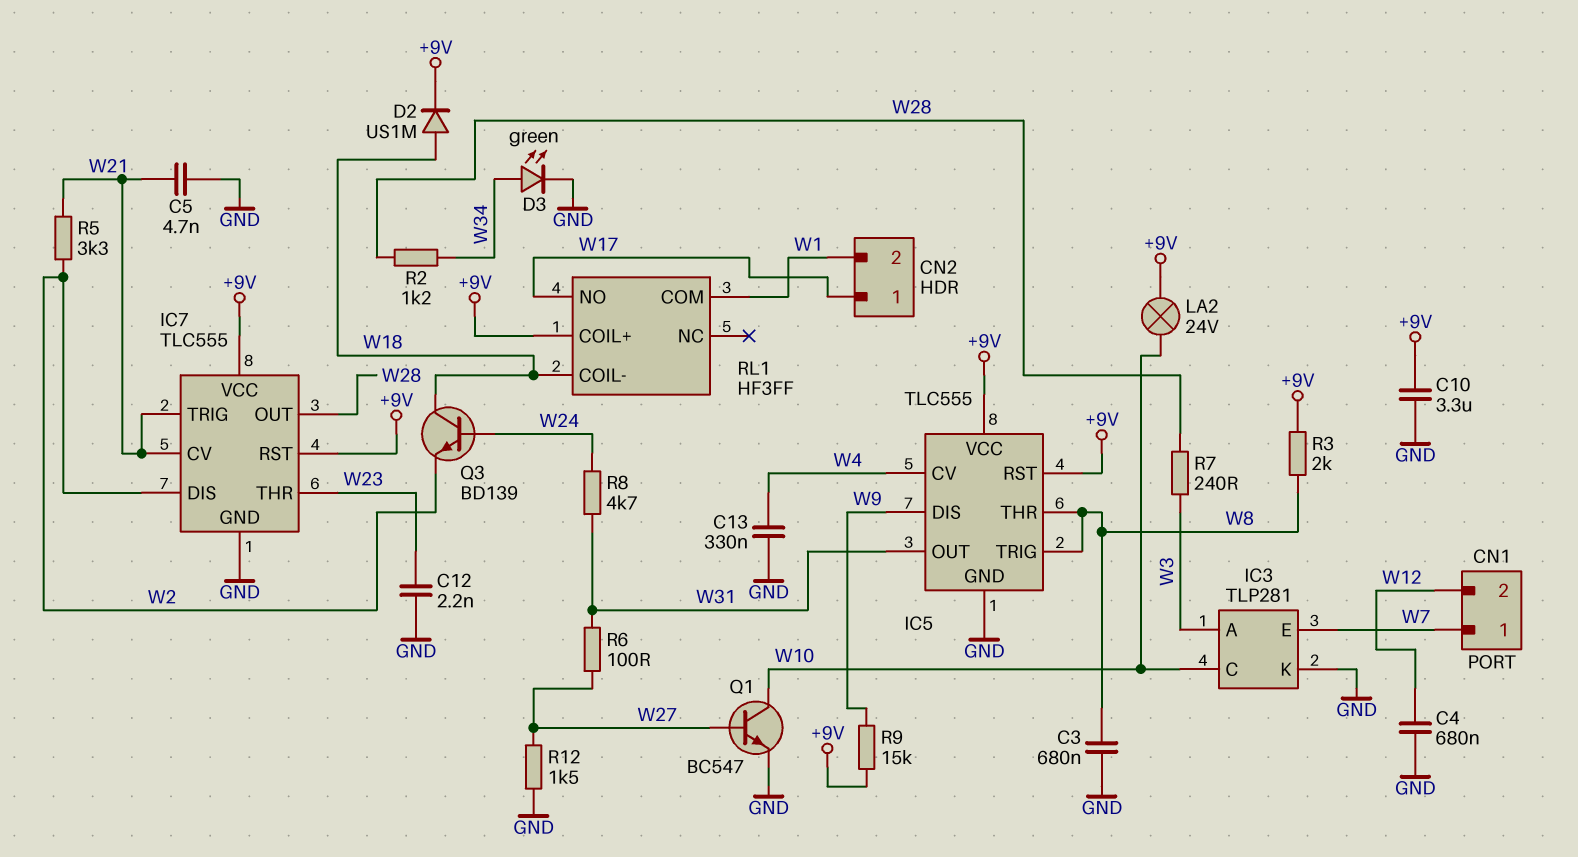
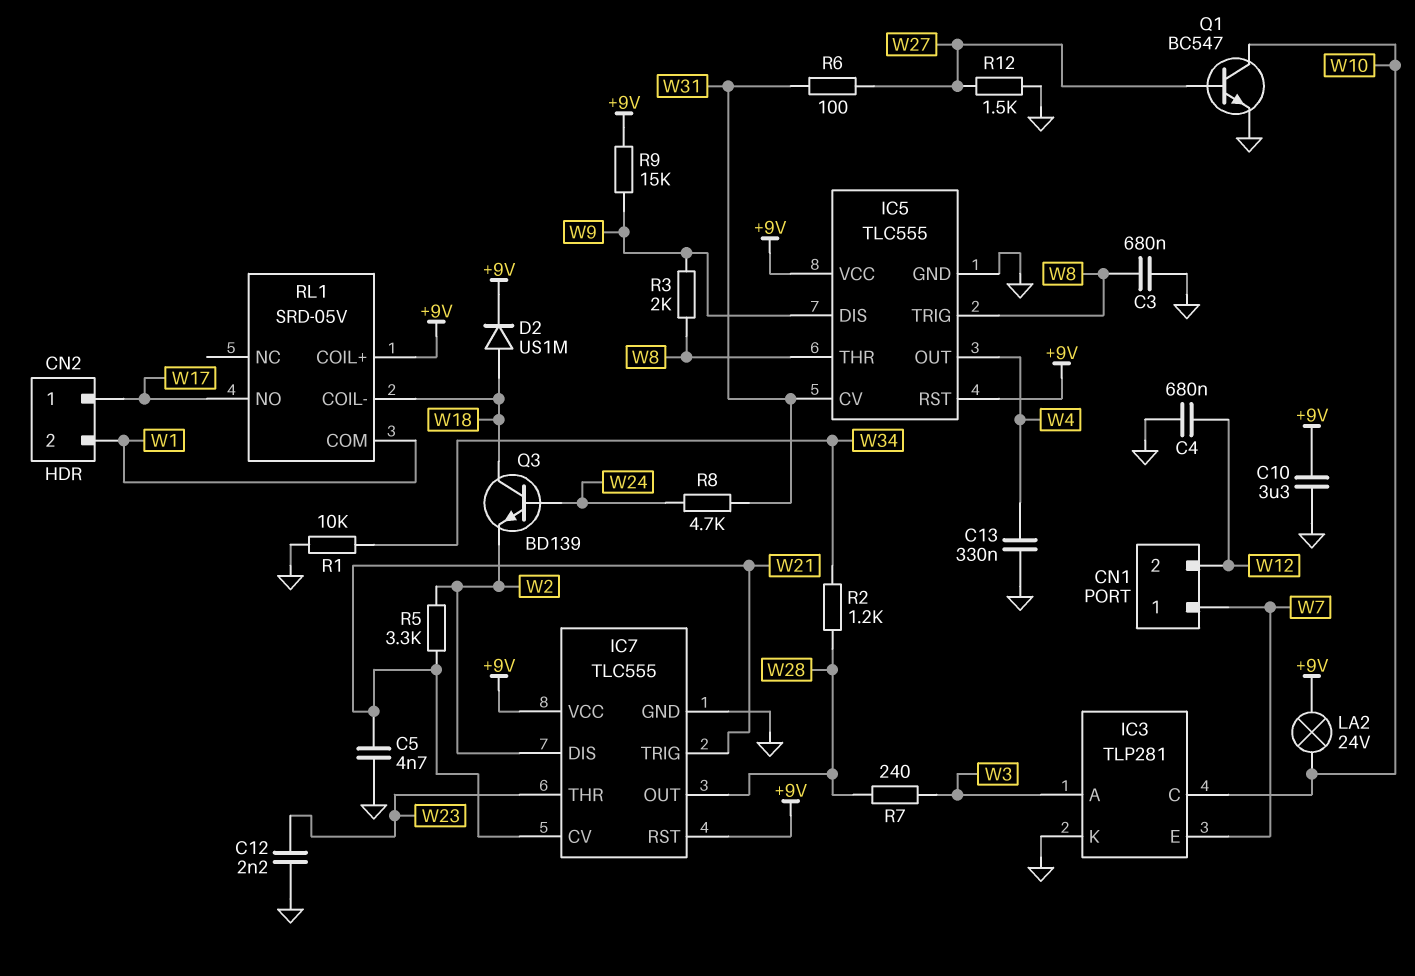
D3: LED green (A W34, K GND) -> none
IC5 pin CV: W4 -> W31
IC5 pin OUT: W31 -> W4
R1: none -> 10k (GND, W34)
R3: 2k (+9V, W8) -> 2k (W8, W9)
RL1: HF3FF -> SRD-05V

